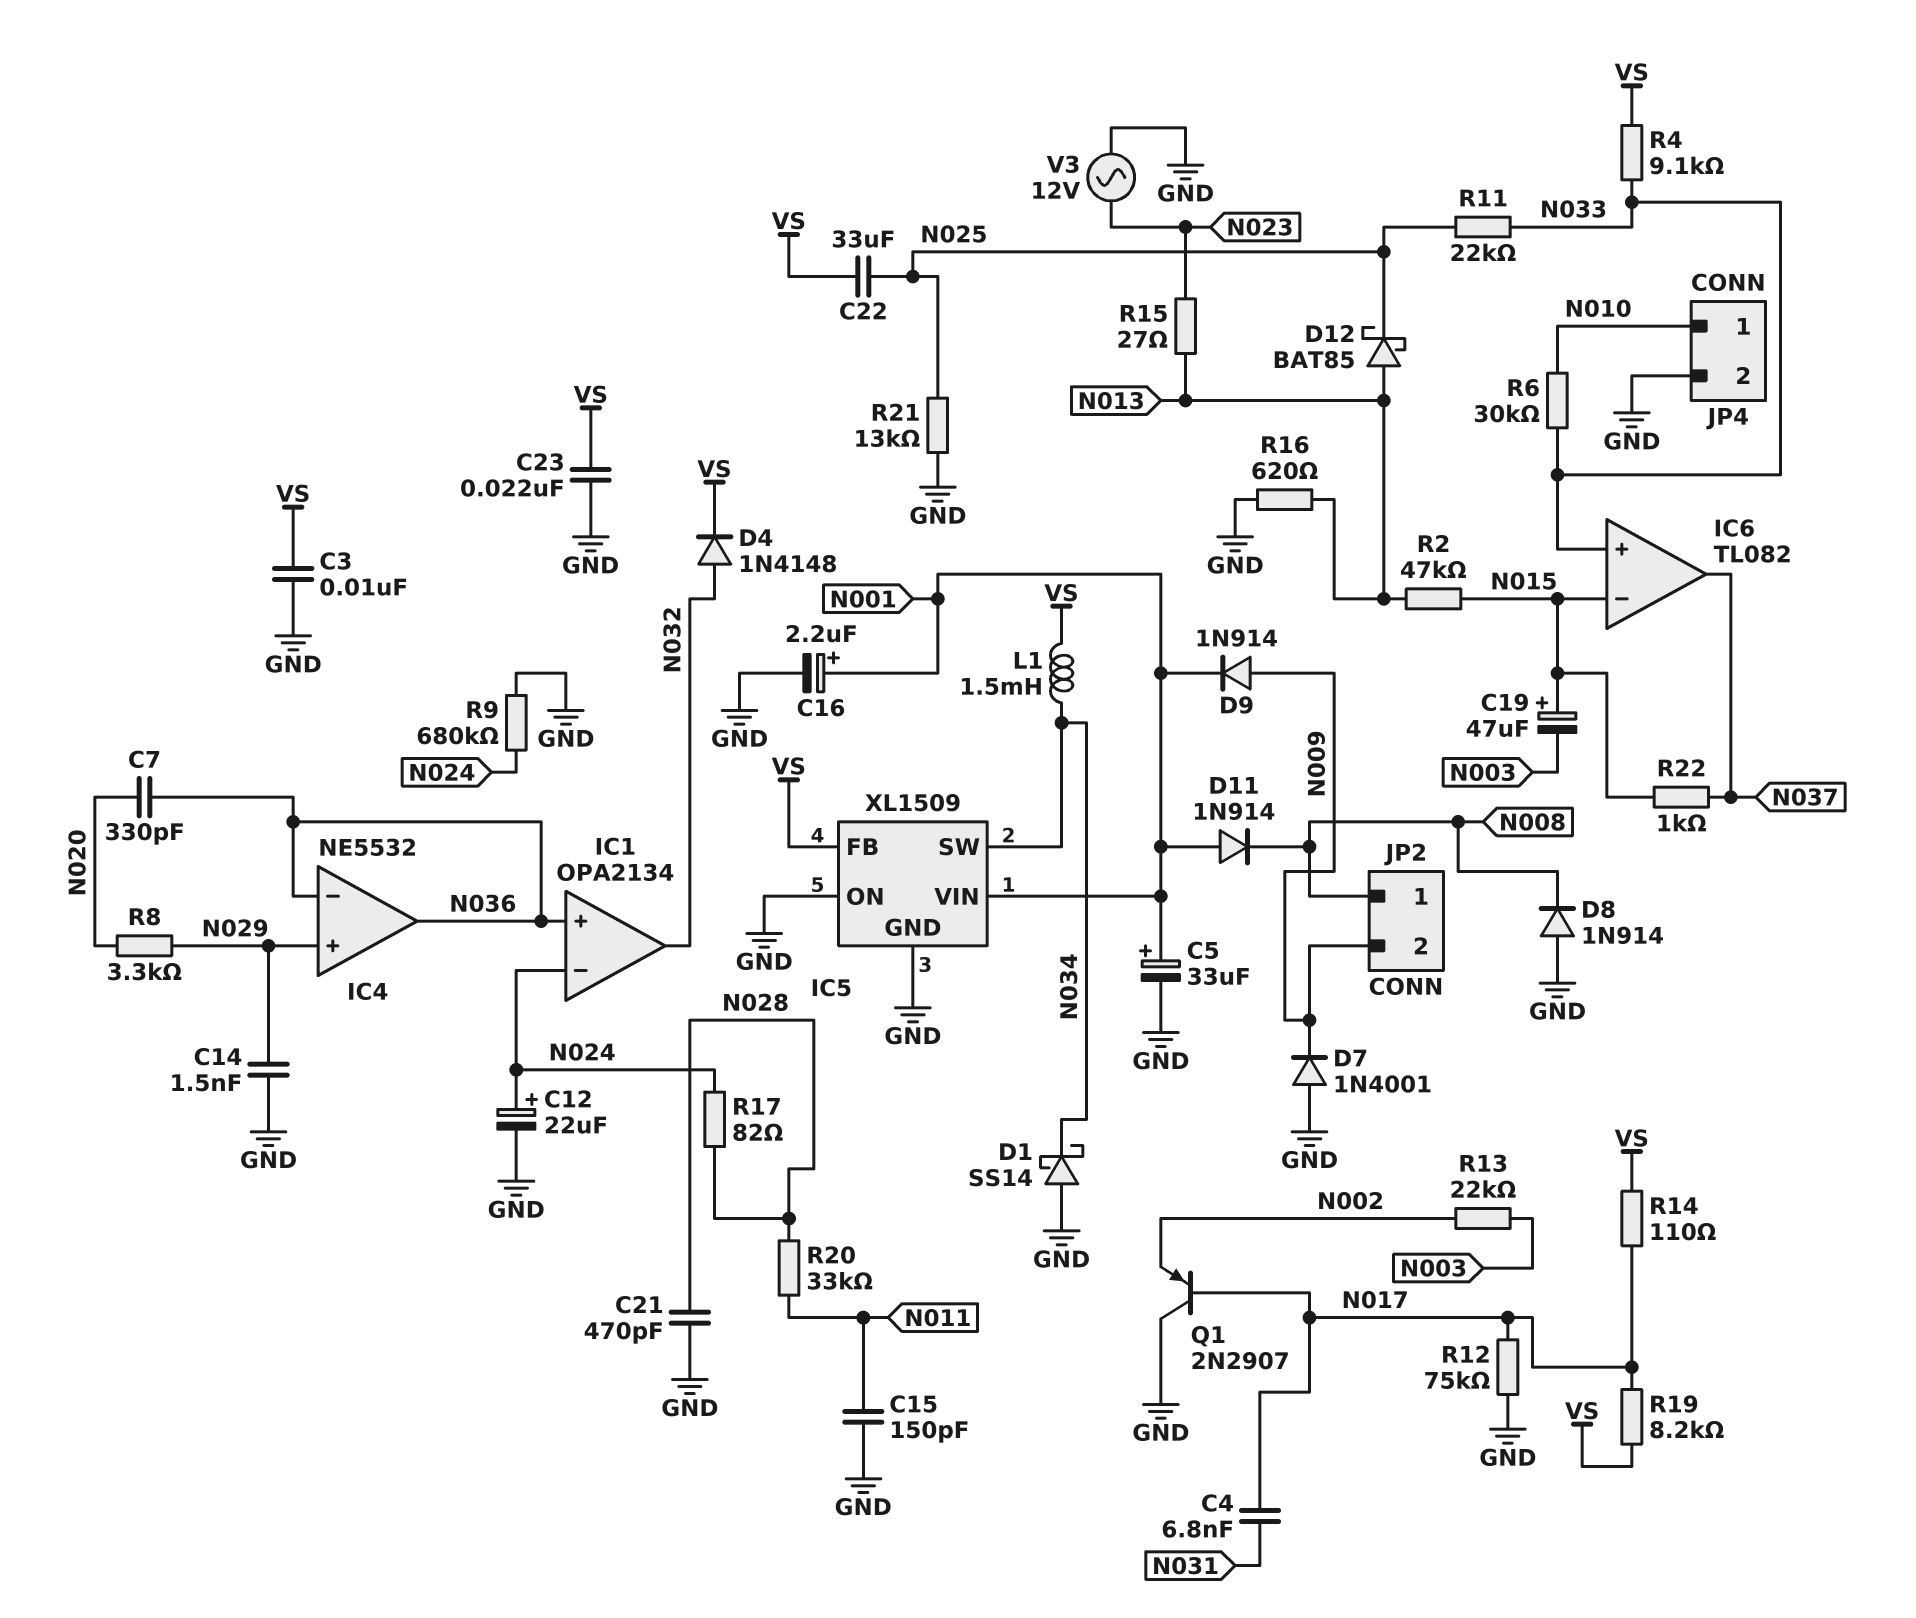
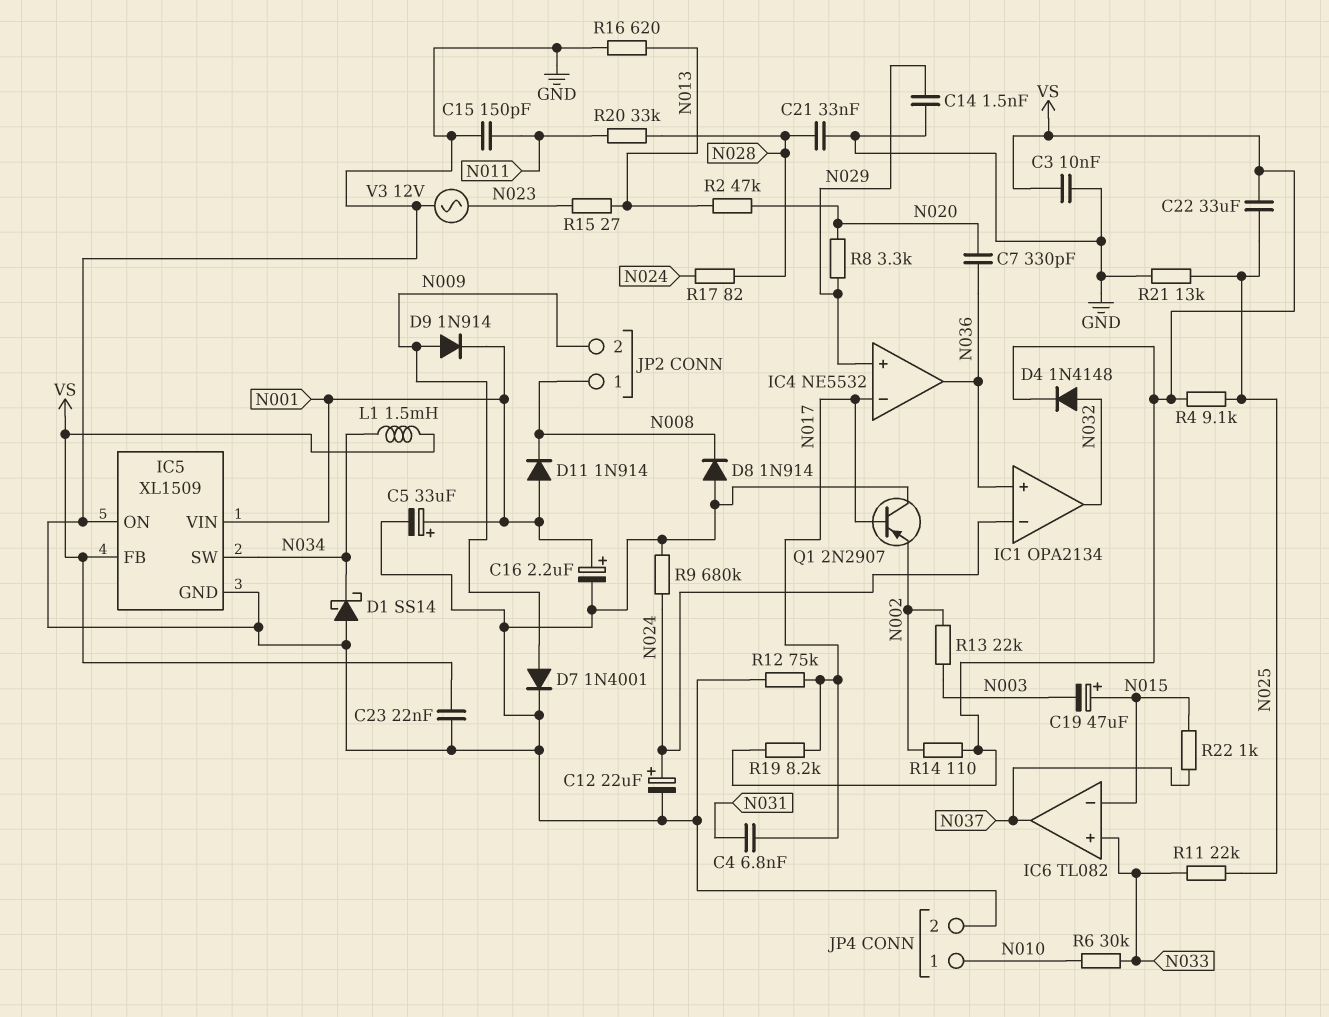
C21: 470pF (GND, N028) -> 33nF (GND, N028)
D7: diode 1N4001 (A GND, K N009) -> diode 1N4001 (A N009, K GND)
D12: schottky BAT85 (A N013, K N025) -> none
IC4 pin in-: N036 -> N017
R2: 47k (N013, N015) -> 47k (N013, N020)
R4: 9.1k (N033, VS) -> 9.1k (N025, VS)
R14: 110 (N017, VS) -> 110 (N002, VS)

